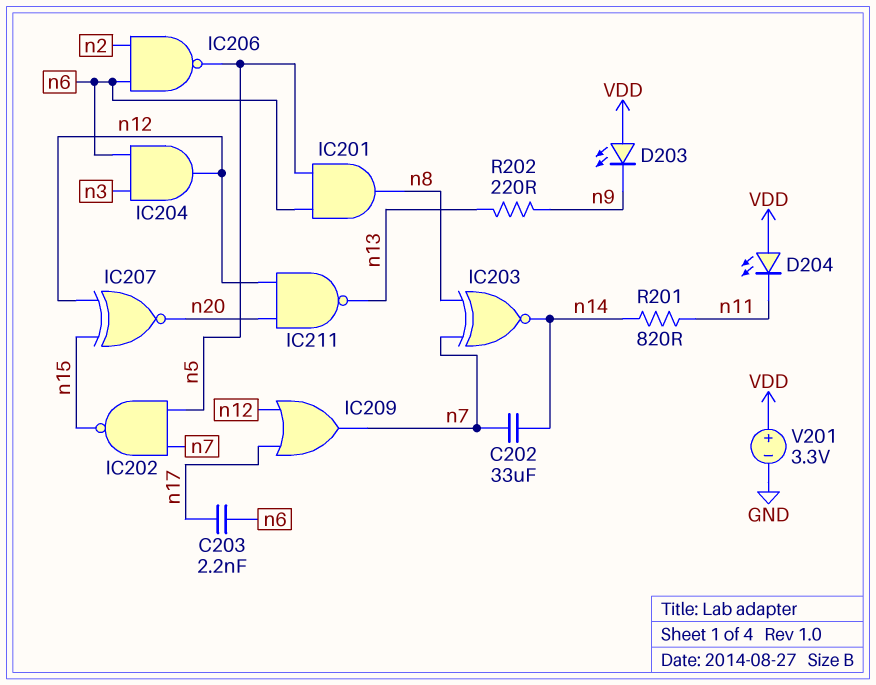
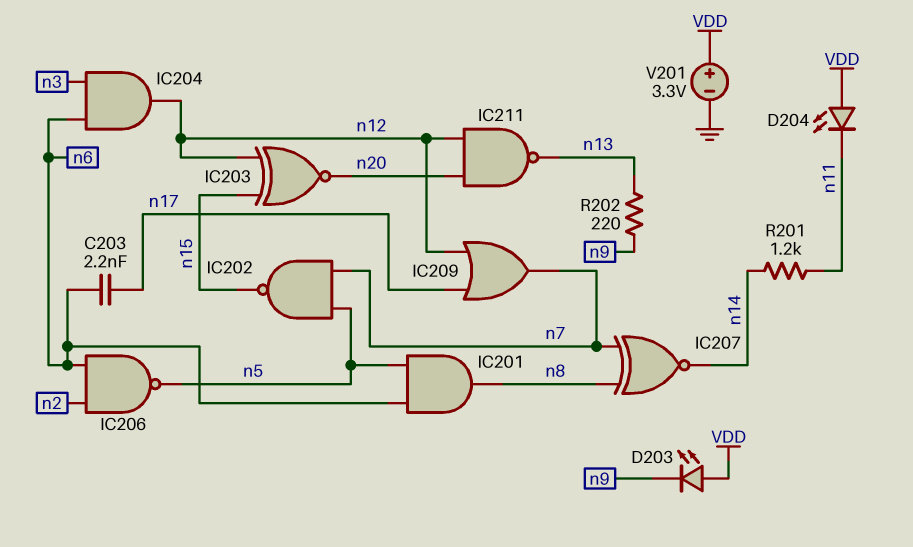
C202: 33uF (n7, n14) -> none
IC203: XNOR (in n7, in n8, out n14) -> XNOR (in n12, in n15, out n20)
IC207: XNOR (in n12, in n15, out n20) -> XNOR (in n7, in n8, out n14)
R201: 820 (n11, n14) -> 1.2k (n11, n14)

